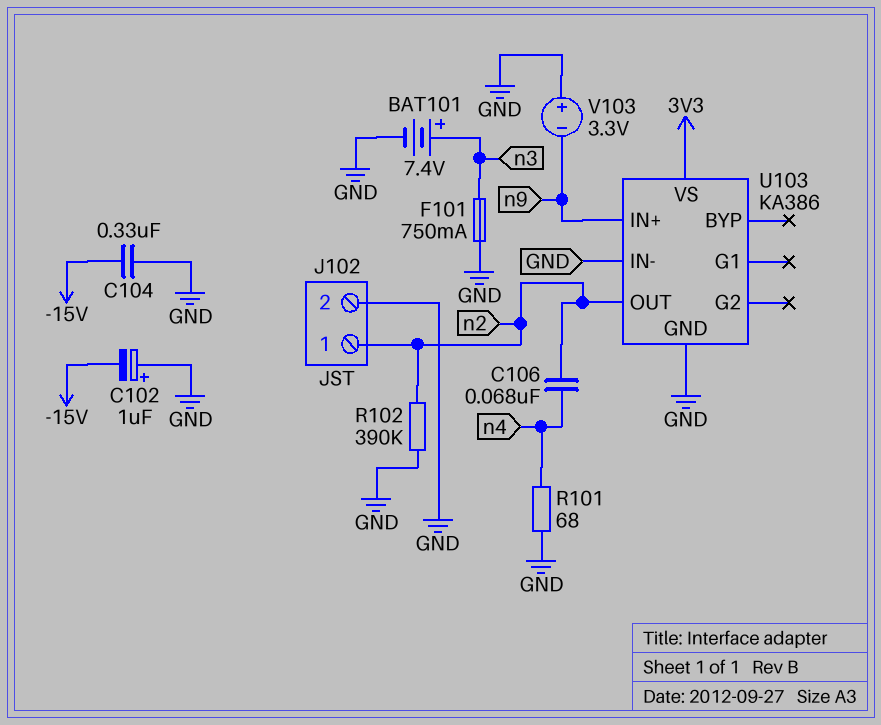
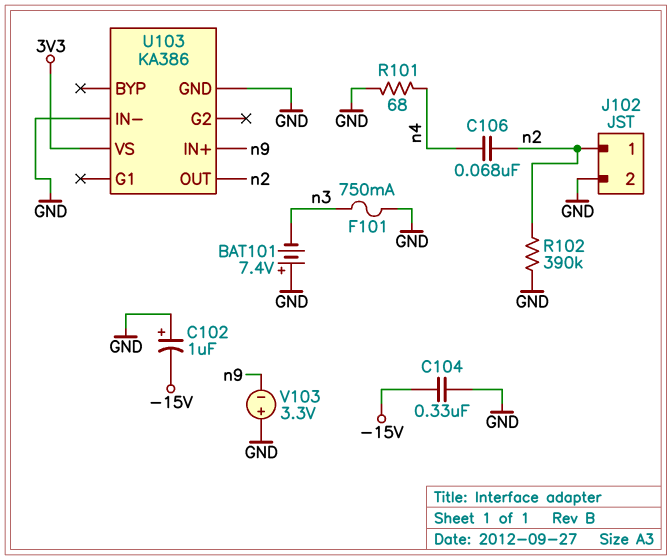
BAT101: 7.4V (plus n3, minus GND) -> 7.4V (plus GND, minus n3)

